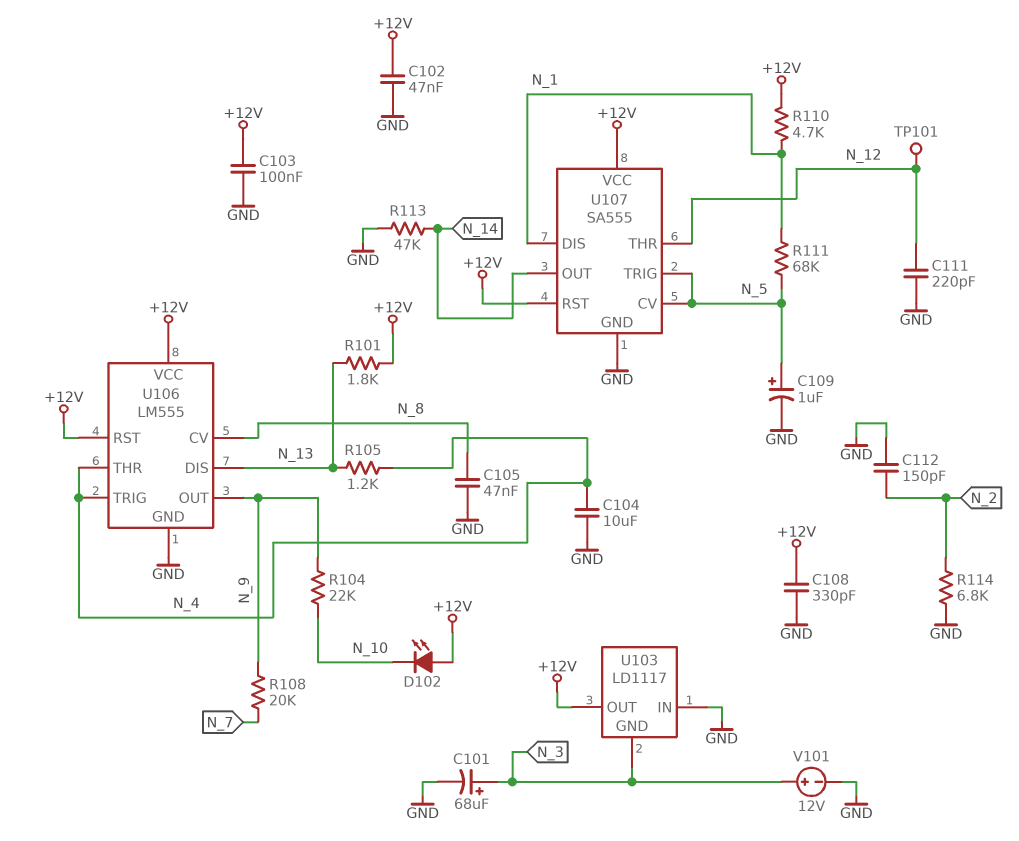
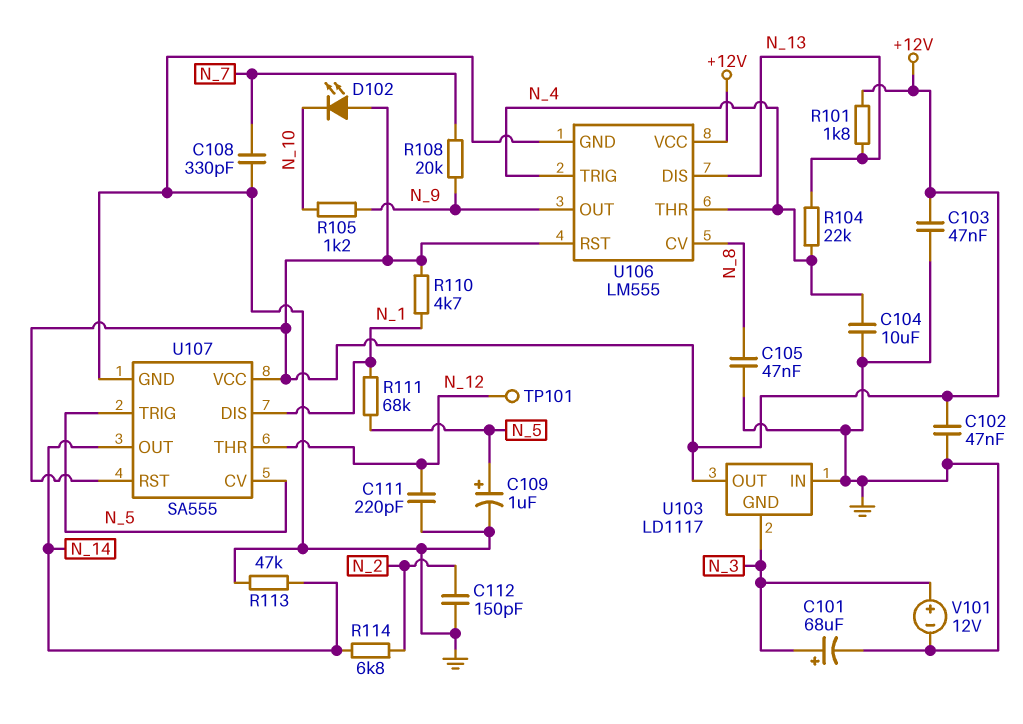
C103: 100nF (+12V, GND) -> 47nF (+12V, GND)
C108: 330pF (+12V, GND) -> 330pF (GND, N_7)
R104: 22k (N_9, N_10) -> 22k (N_4, N_13)
R105: 1.2k (N_4, N_13) -> 1.2k (N_9, N_10)
R114: 6.8k (GND, N_2) -> 6.8k (N_2, N_14)

